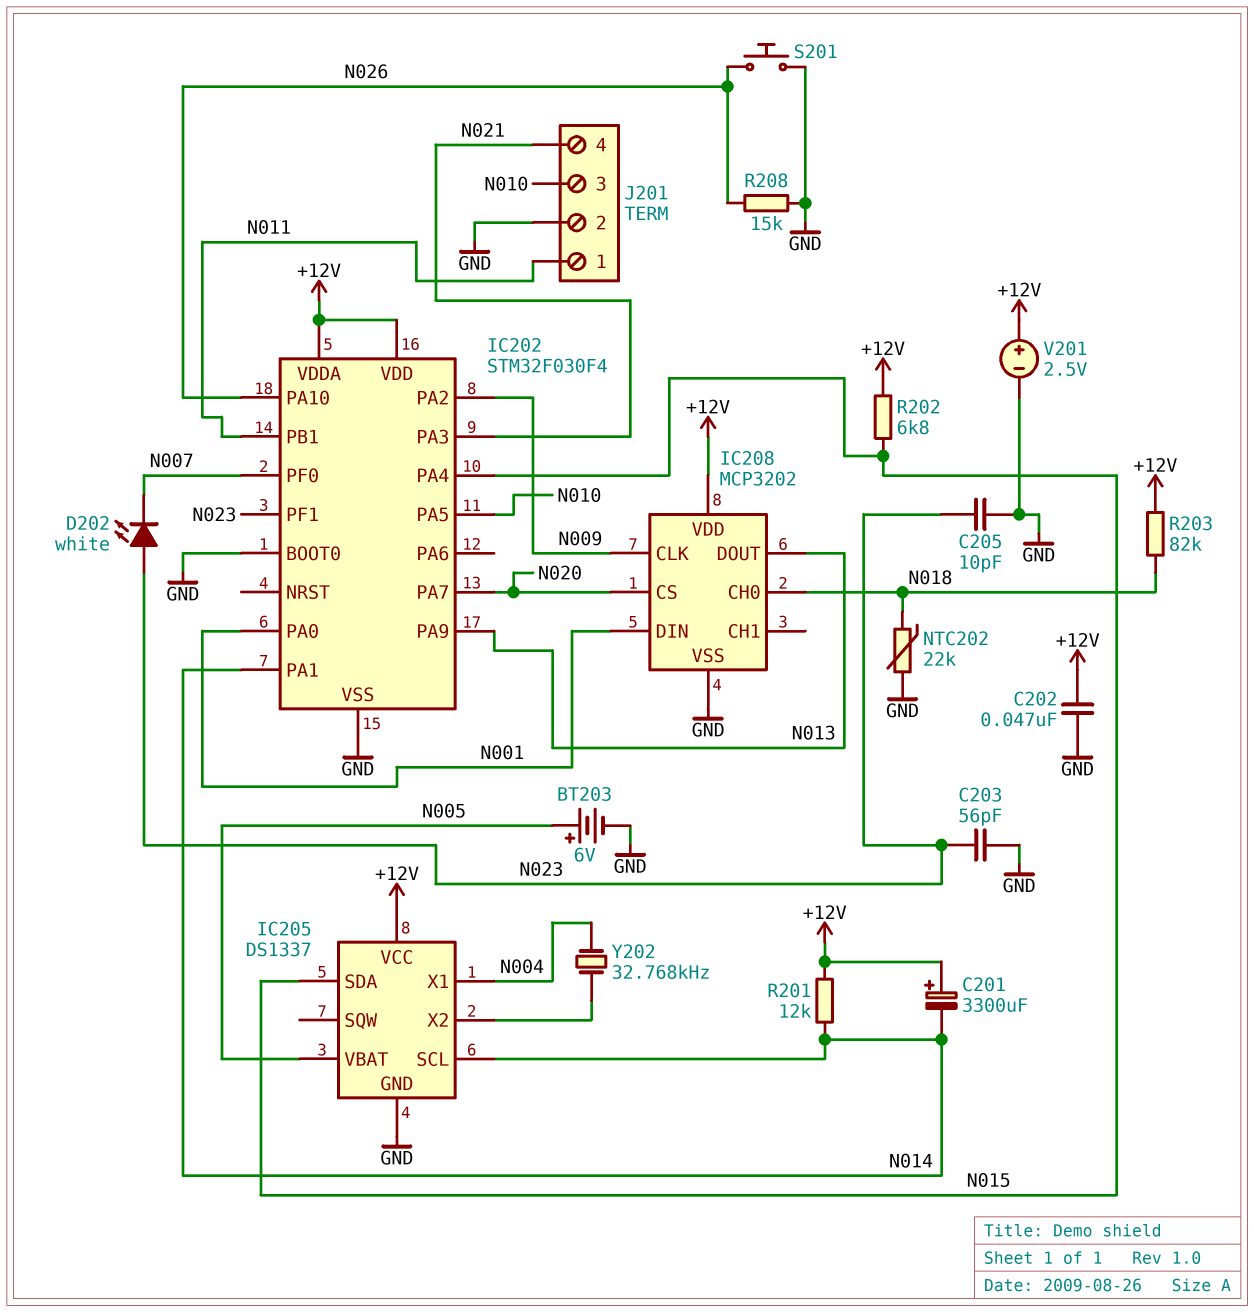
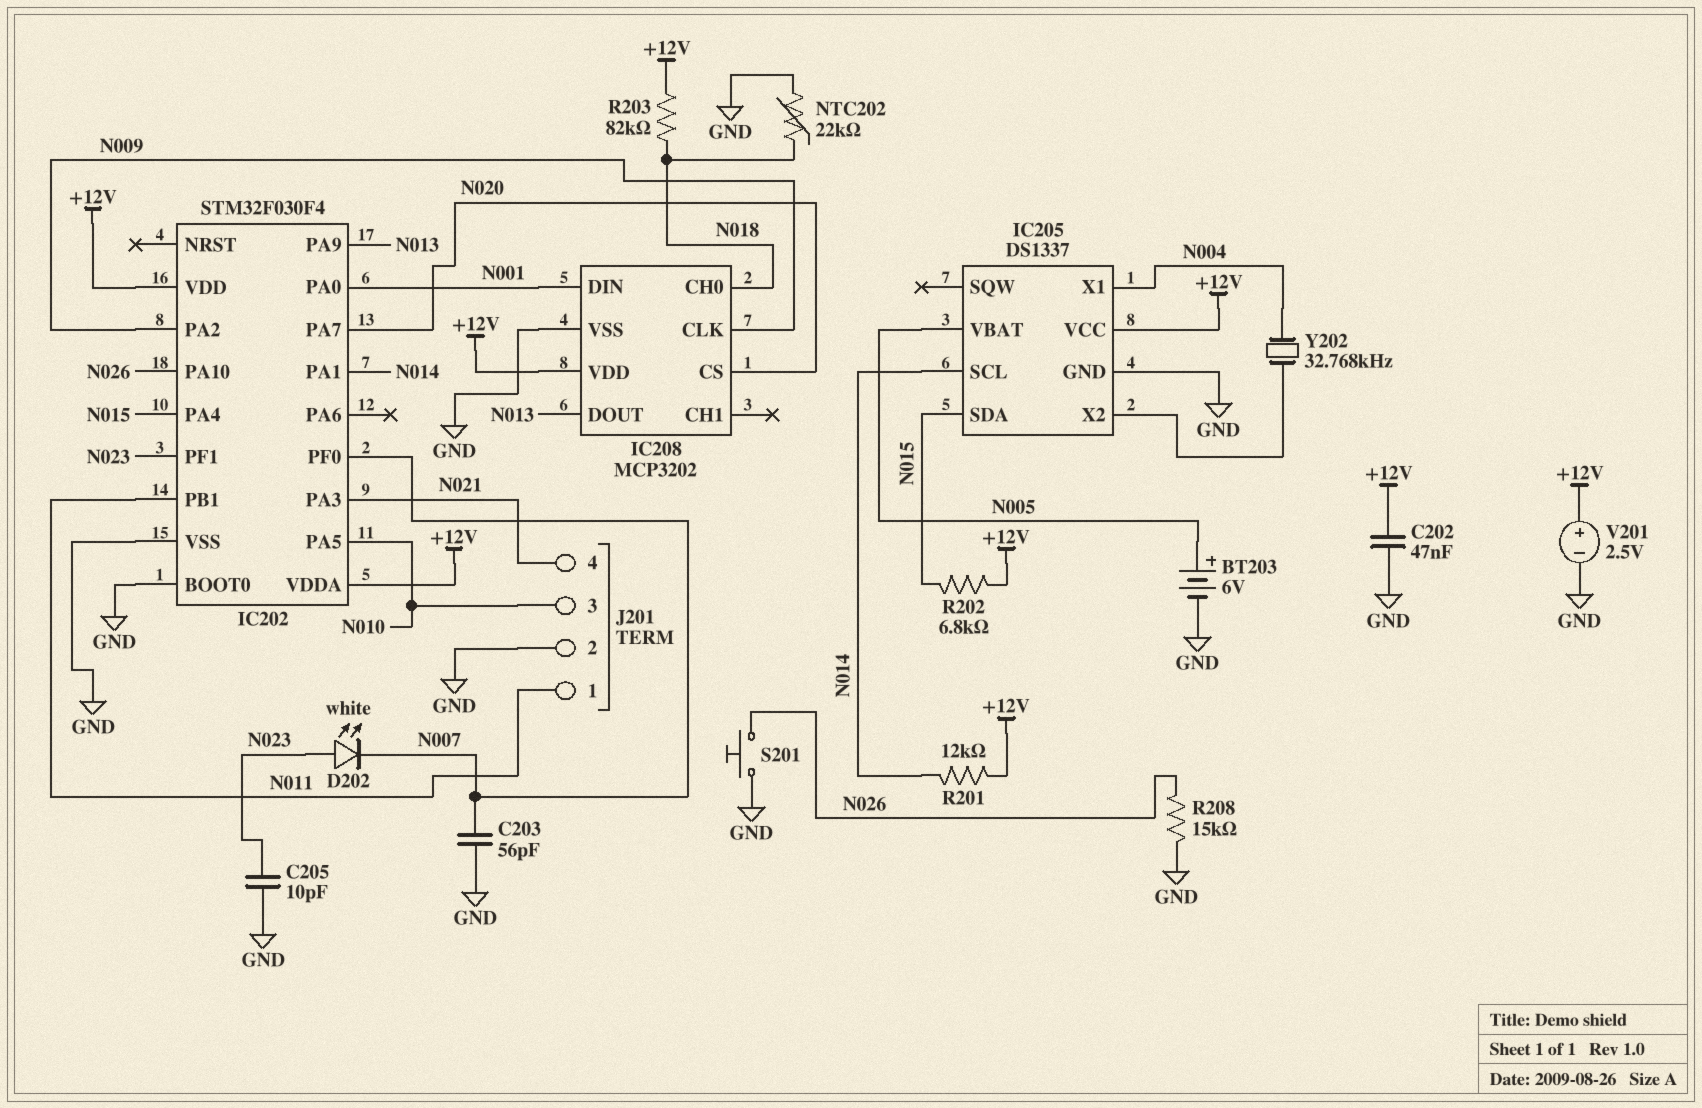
C201: 3300uF (plus +12V, minus N014) -> none
C203: 56pF (GND, N023) -> 56pF (GND, N007)

